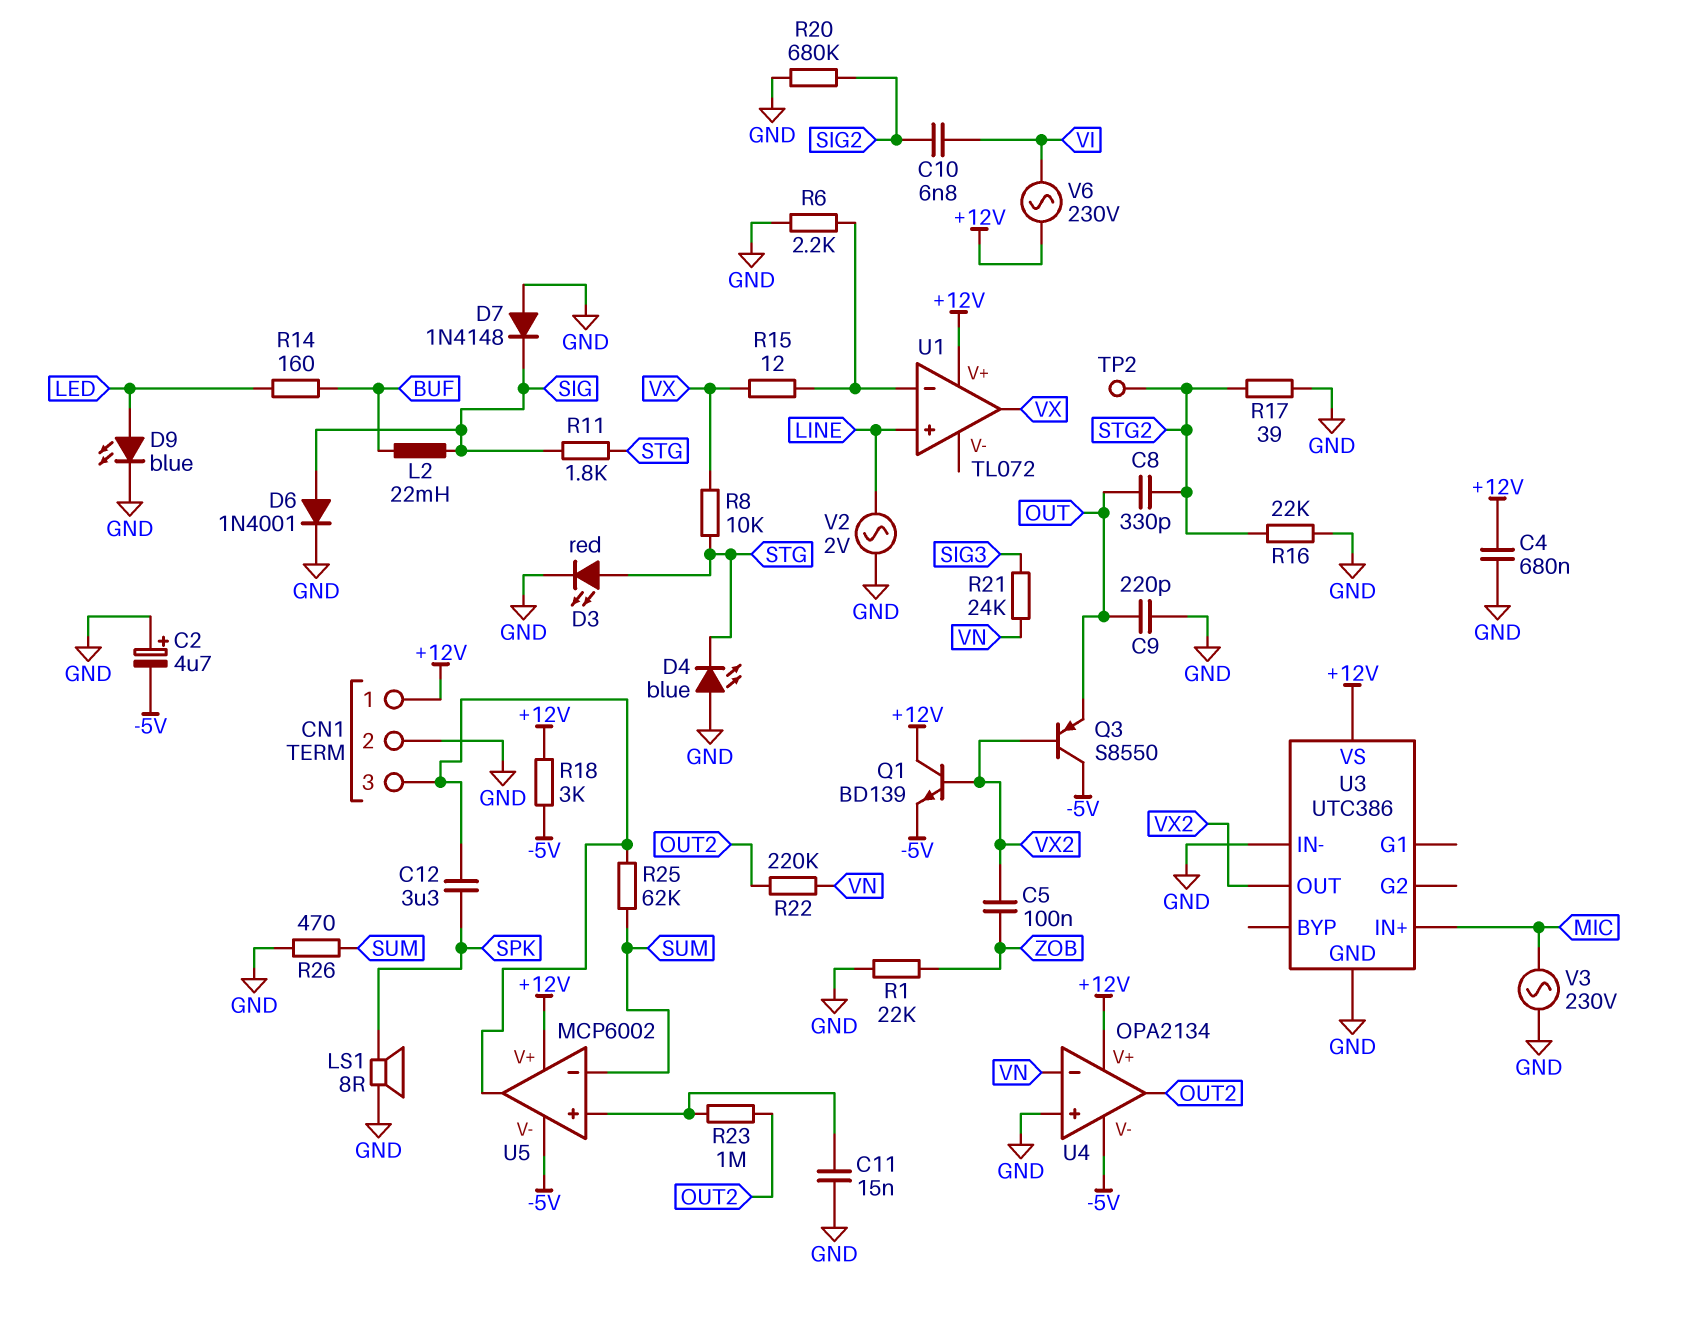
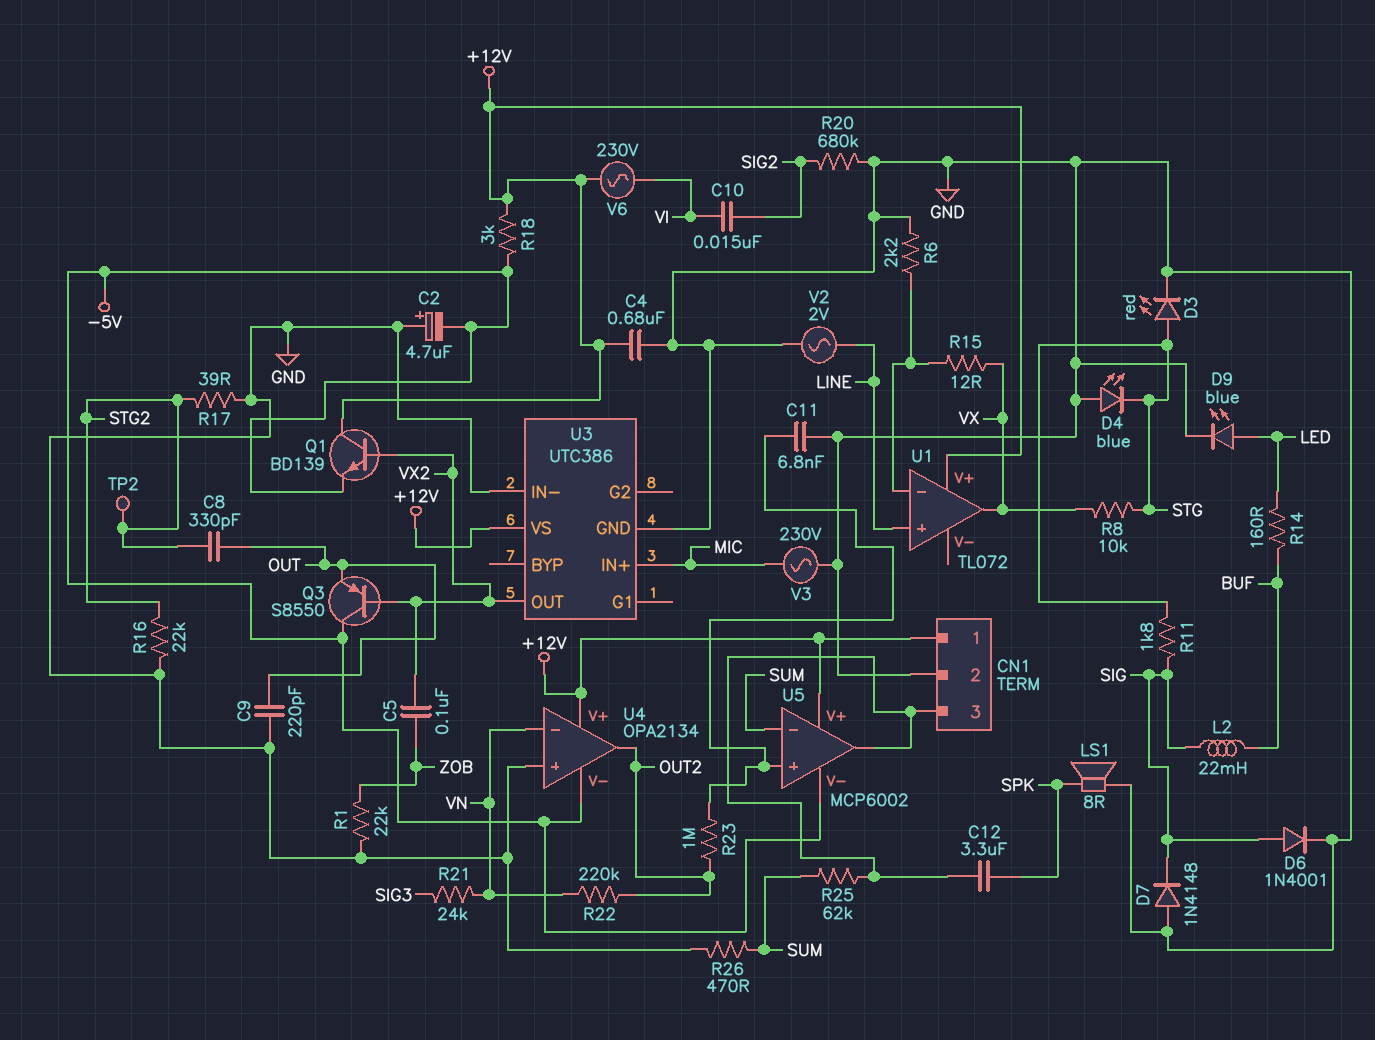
C10: 6.8nF (SIG2, VI) -> 15nF (SIG2, VI)
C11: 15nF (GND, U5/in+) -> 6.8nF (GND, U5/in+)

